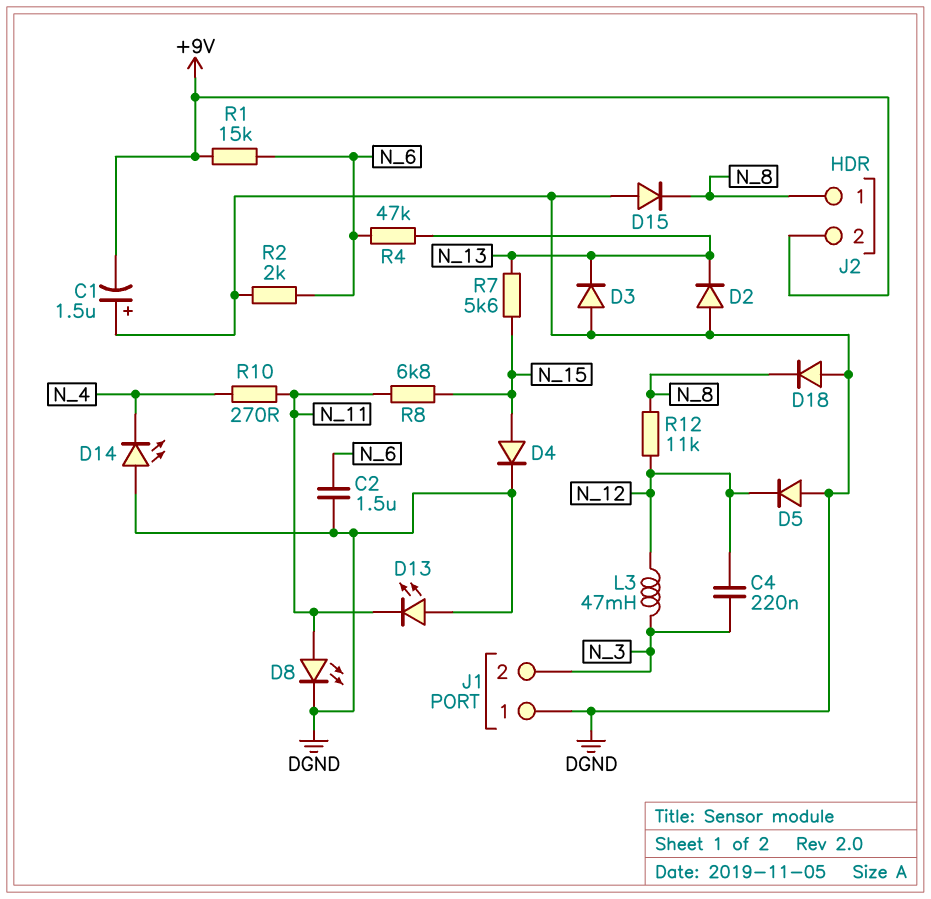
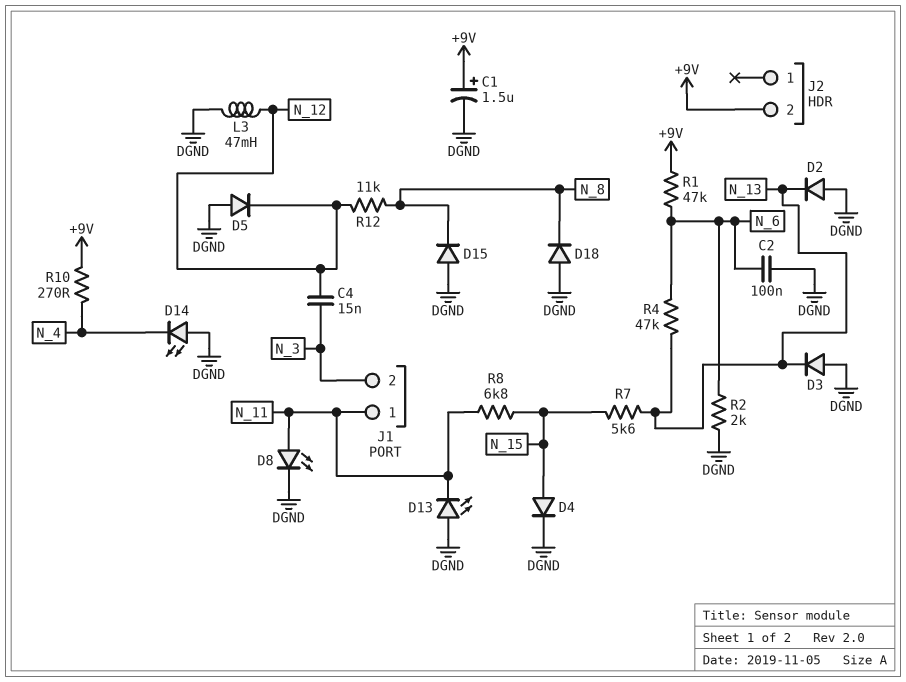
C1: 1.5uF (plus DGND, minus +9V) -> 1.5uF (plus +9V, minus DGND)
C2: 1.5uF (DGND, N_6) -> 100nF (DGND, N_6)
C4: 220nF (N_3, N_12) -> 15nF (N_3, N_12)
J1 pin 1: DGND -> N_11
J2 pin 1: N_8 -> none
L3: 47mH (N_3, N_12) -> 47mH (DGND, N_12)
R1: 15k (+9V, N_6) -> 47k (+9V, N_6)
R10: 270 (N_4, N_11) -> 270 (+9V, N_4)

